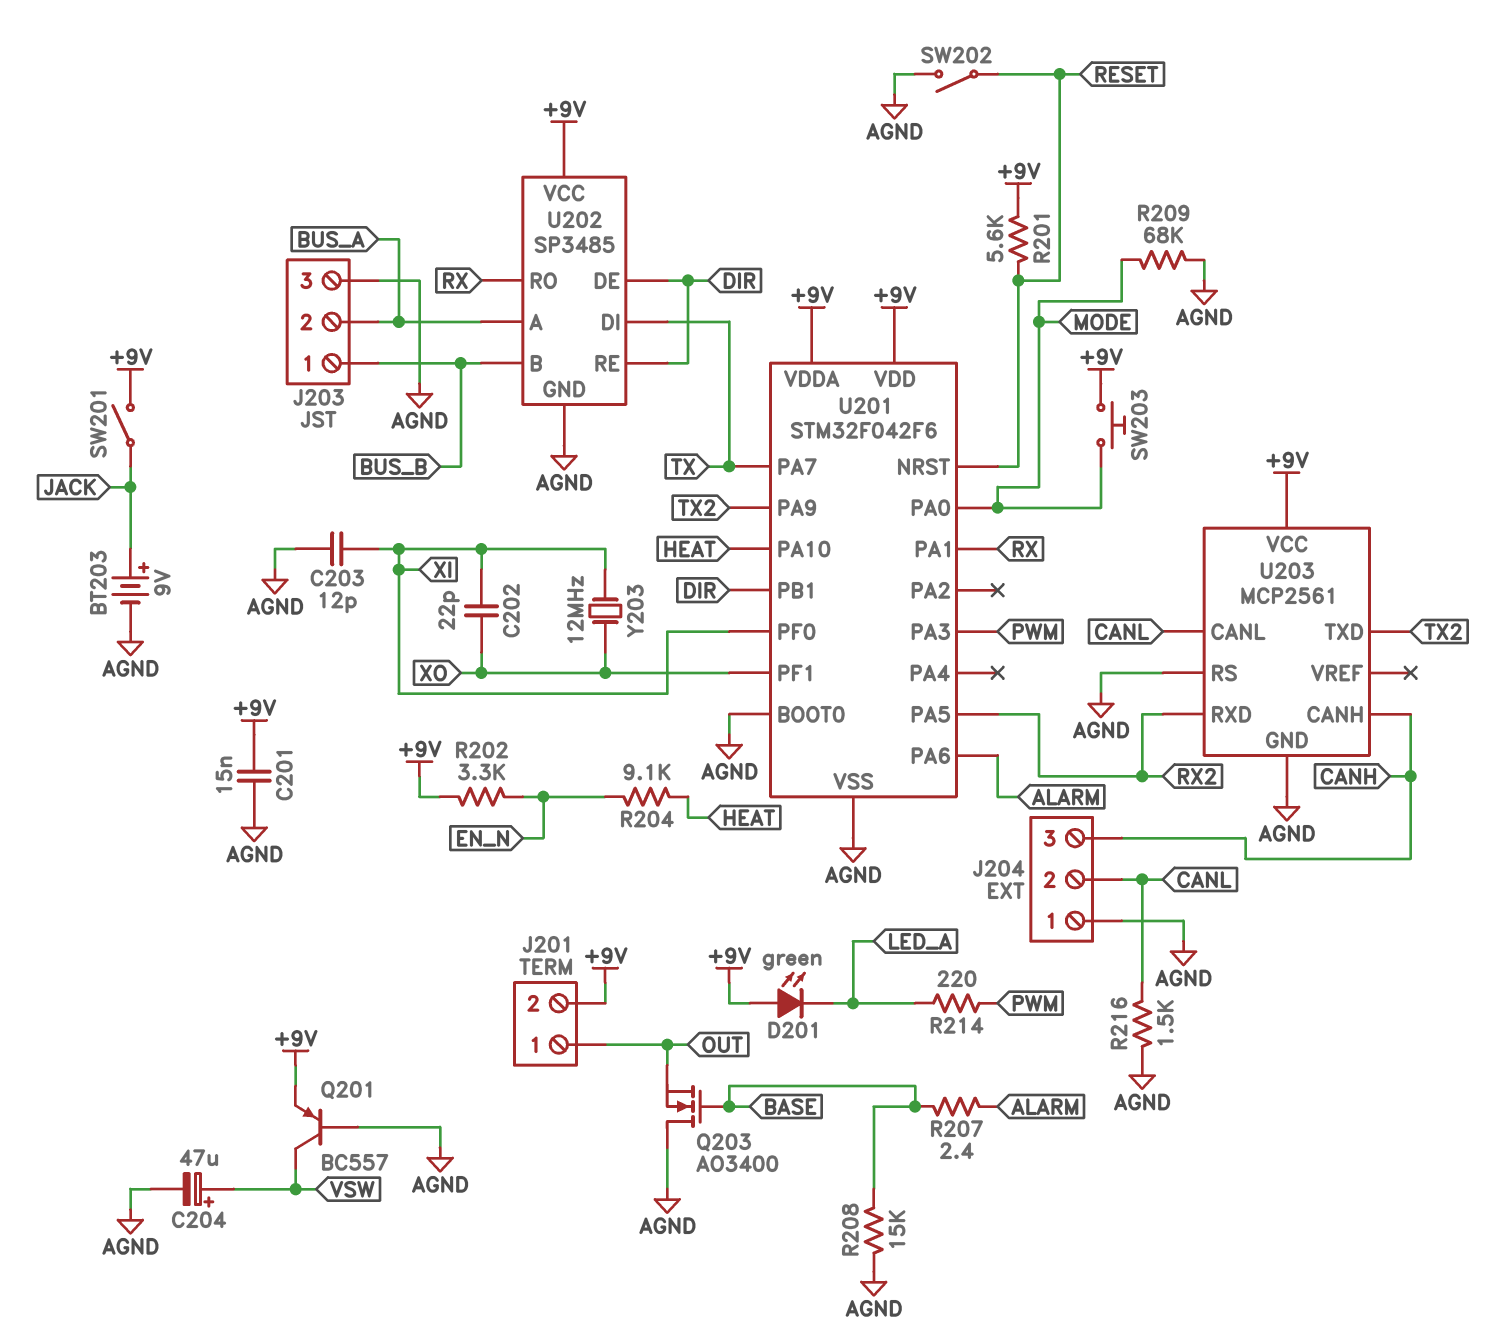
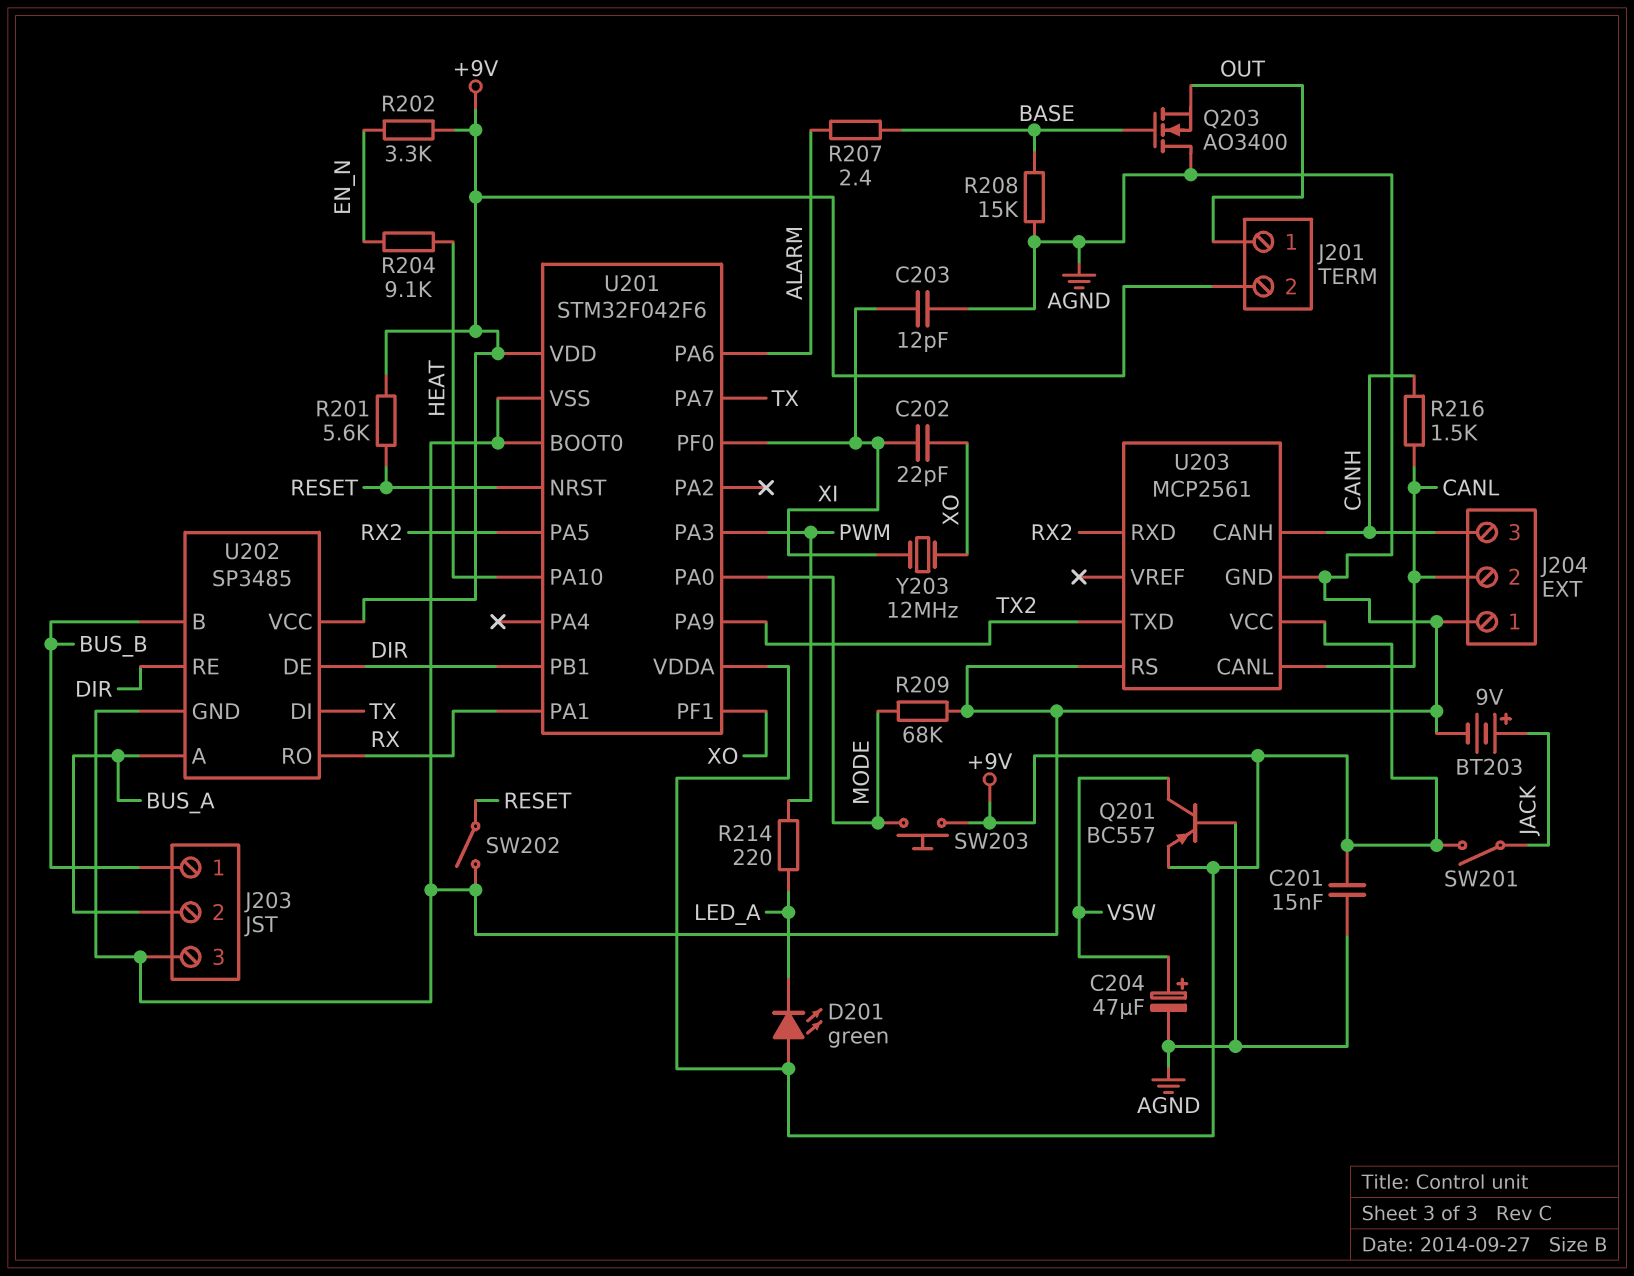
R216: 1.5k (AGND, CANL) -> 1.5k (CANH, CANL)

